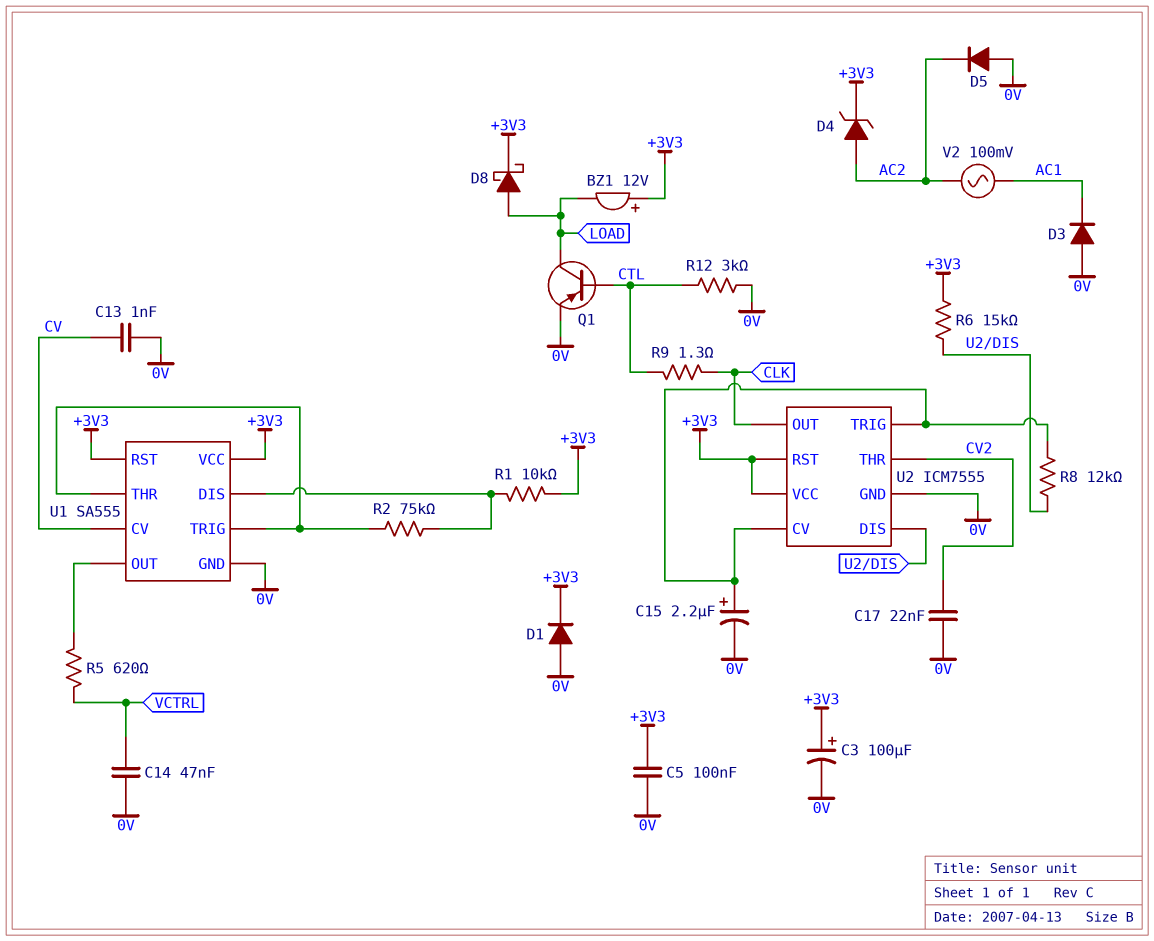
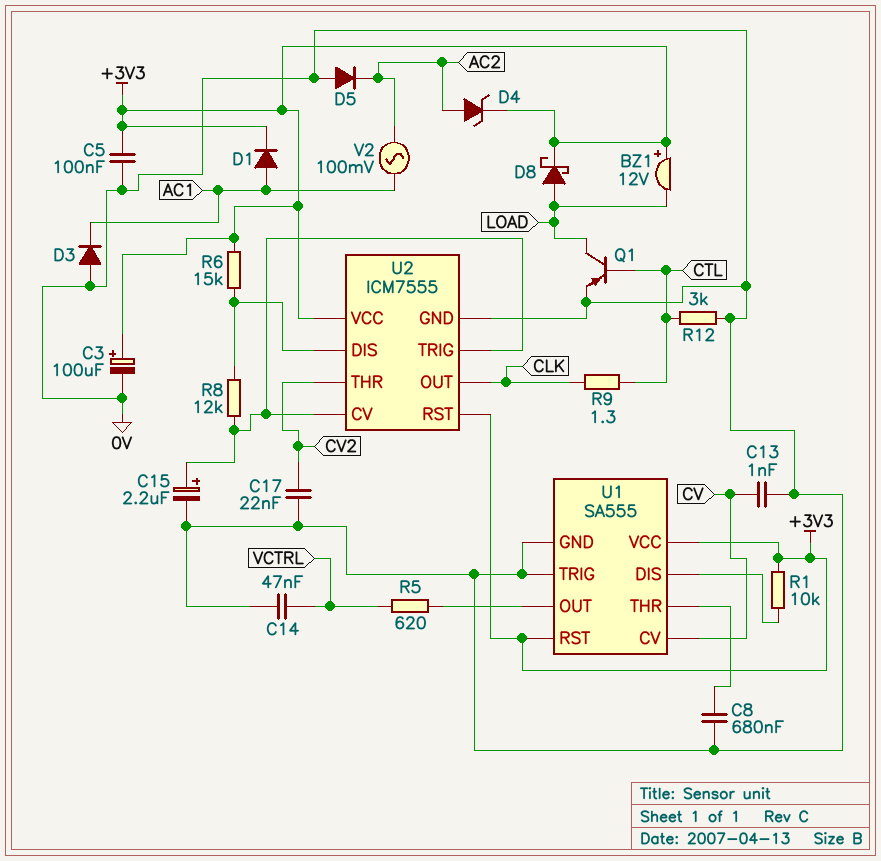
C8: none -> 680nF (0V, U1/THR)
D1: diode (A 0V, K +3V3) -> diode (A AC1, K +3V3)
R2: 75k (U1/DIS, U1/THR) -> none
U1 pin TRIG: U1/THR -> 0V

